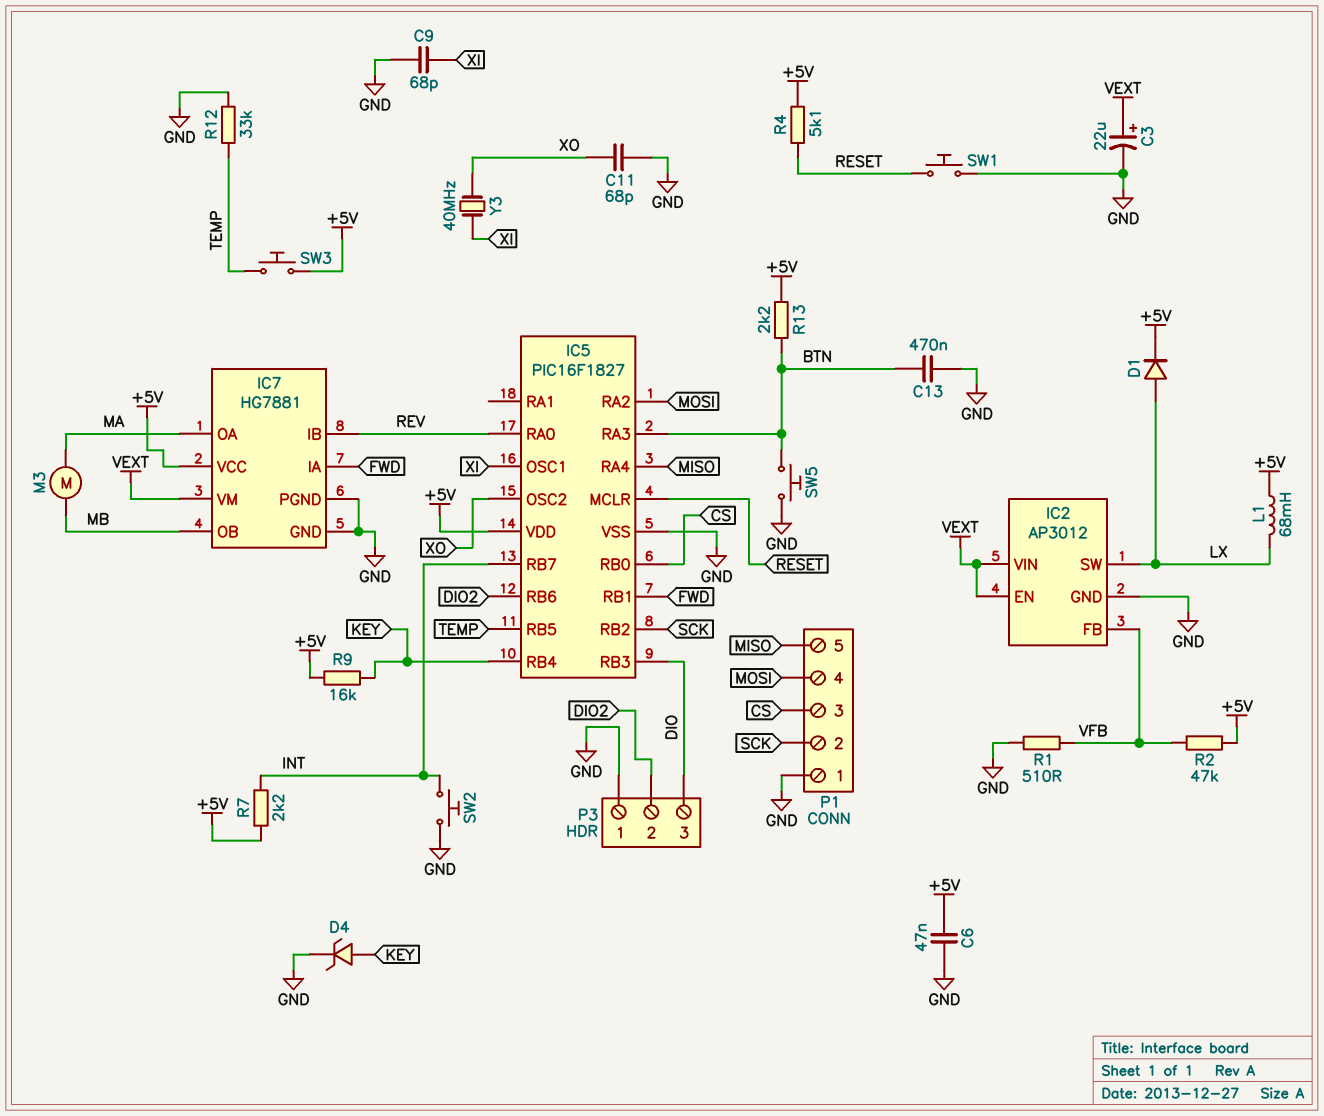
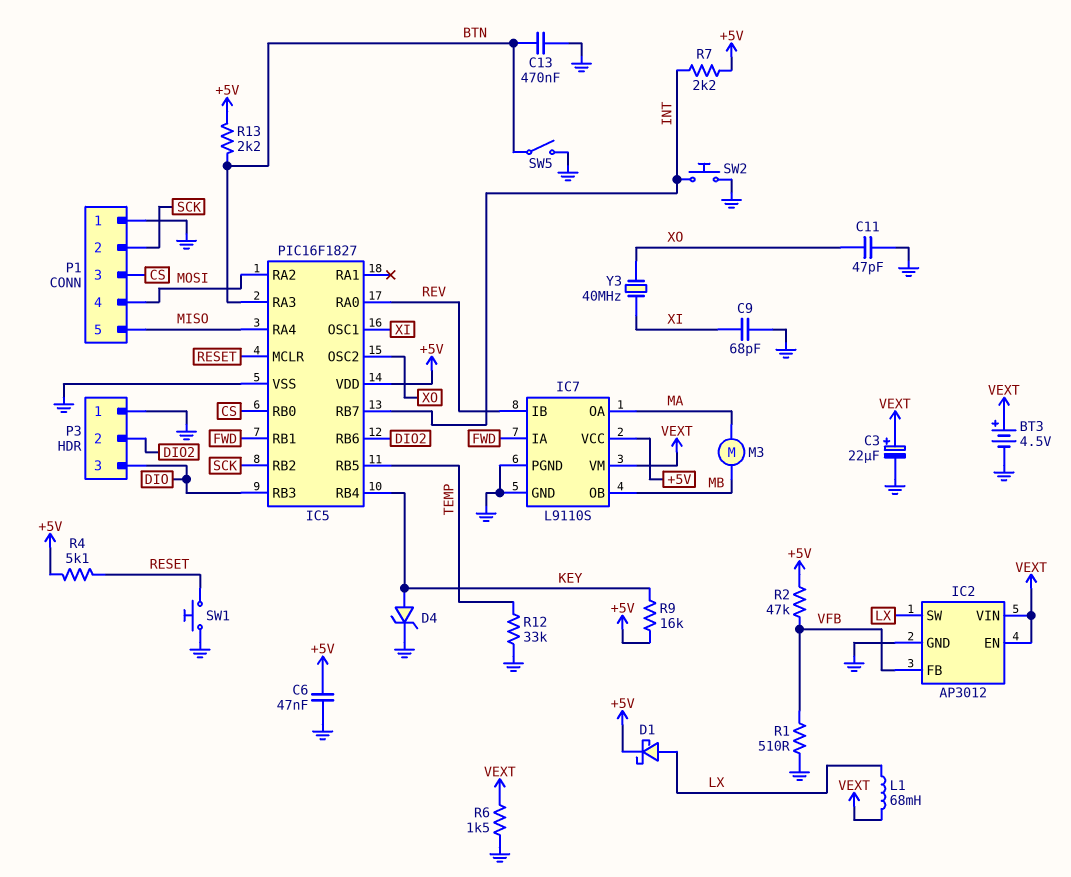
BT3: none -> 4.5V (plus VEXT, minus GND)
C11: 68pF (GND, XO) -> 47pF (GND, XO)
D1: diode (A LX, K +5V) -> schottky (A LX, K +5V)
IC7: HG7881 -> L9110S
L1: 68mH (+5V, LX) -> 68mH (LX, VEXT)
R6: none -> 1.5k (GND, VEXT)
SW3: button (+5V, TEMP) -> none
SW5: button (BTN, GND) -> switch (BTN, GND)

